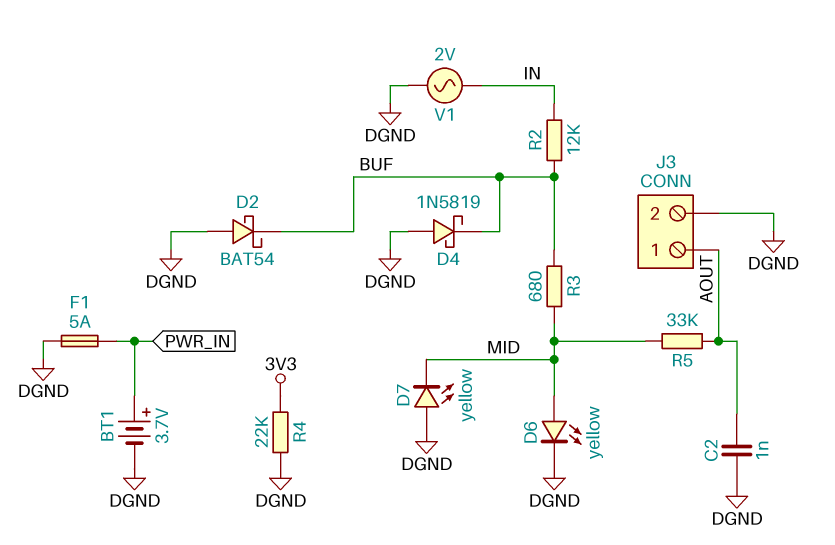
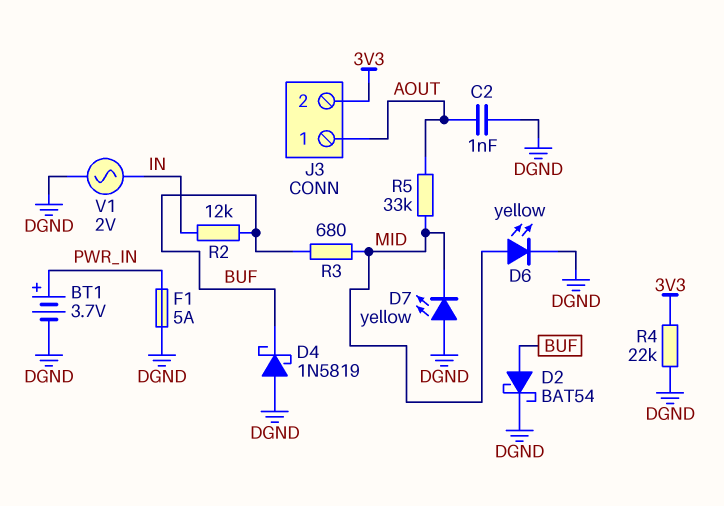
D2: schottky BAT54 (A DGND, K BUF) -> schottky BAT54 (A BUF, K DGND)
J3 pin 2: DGND -> 3V3

